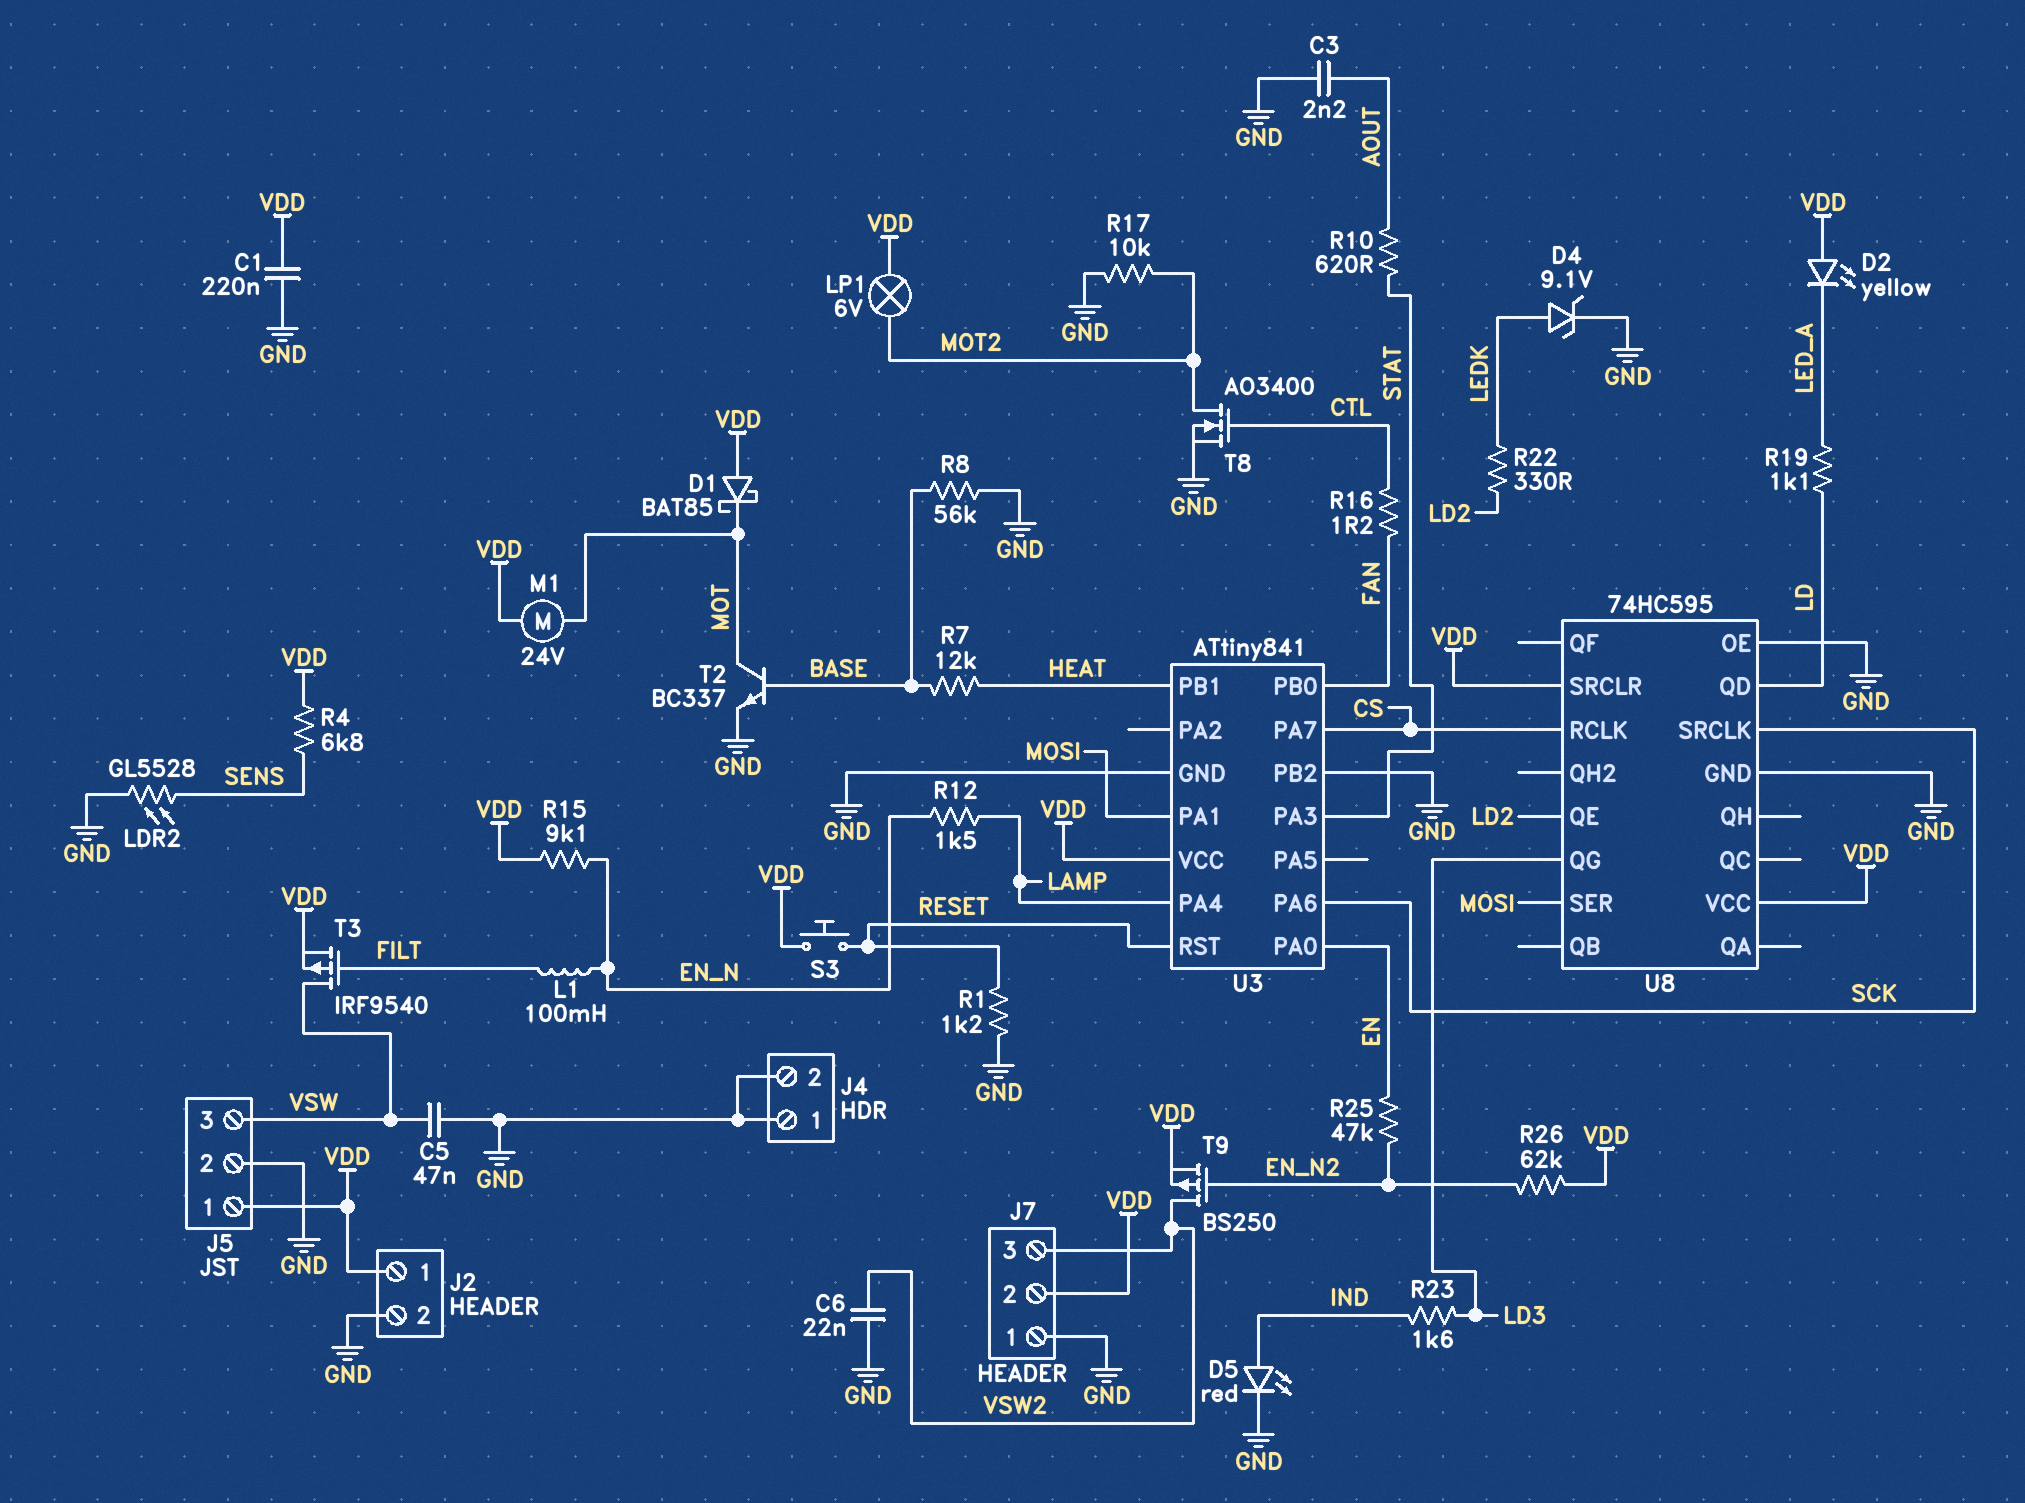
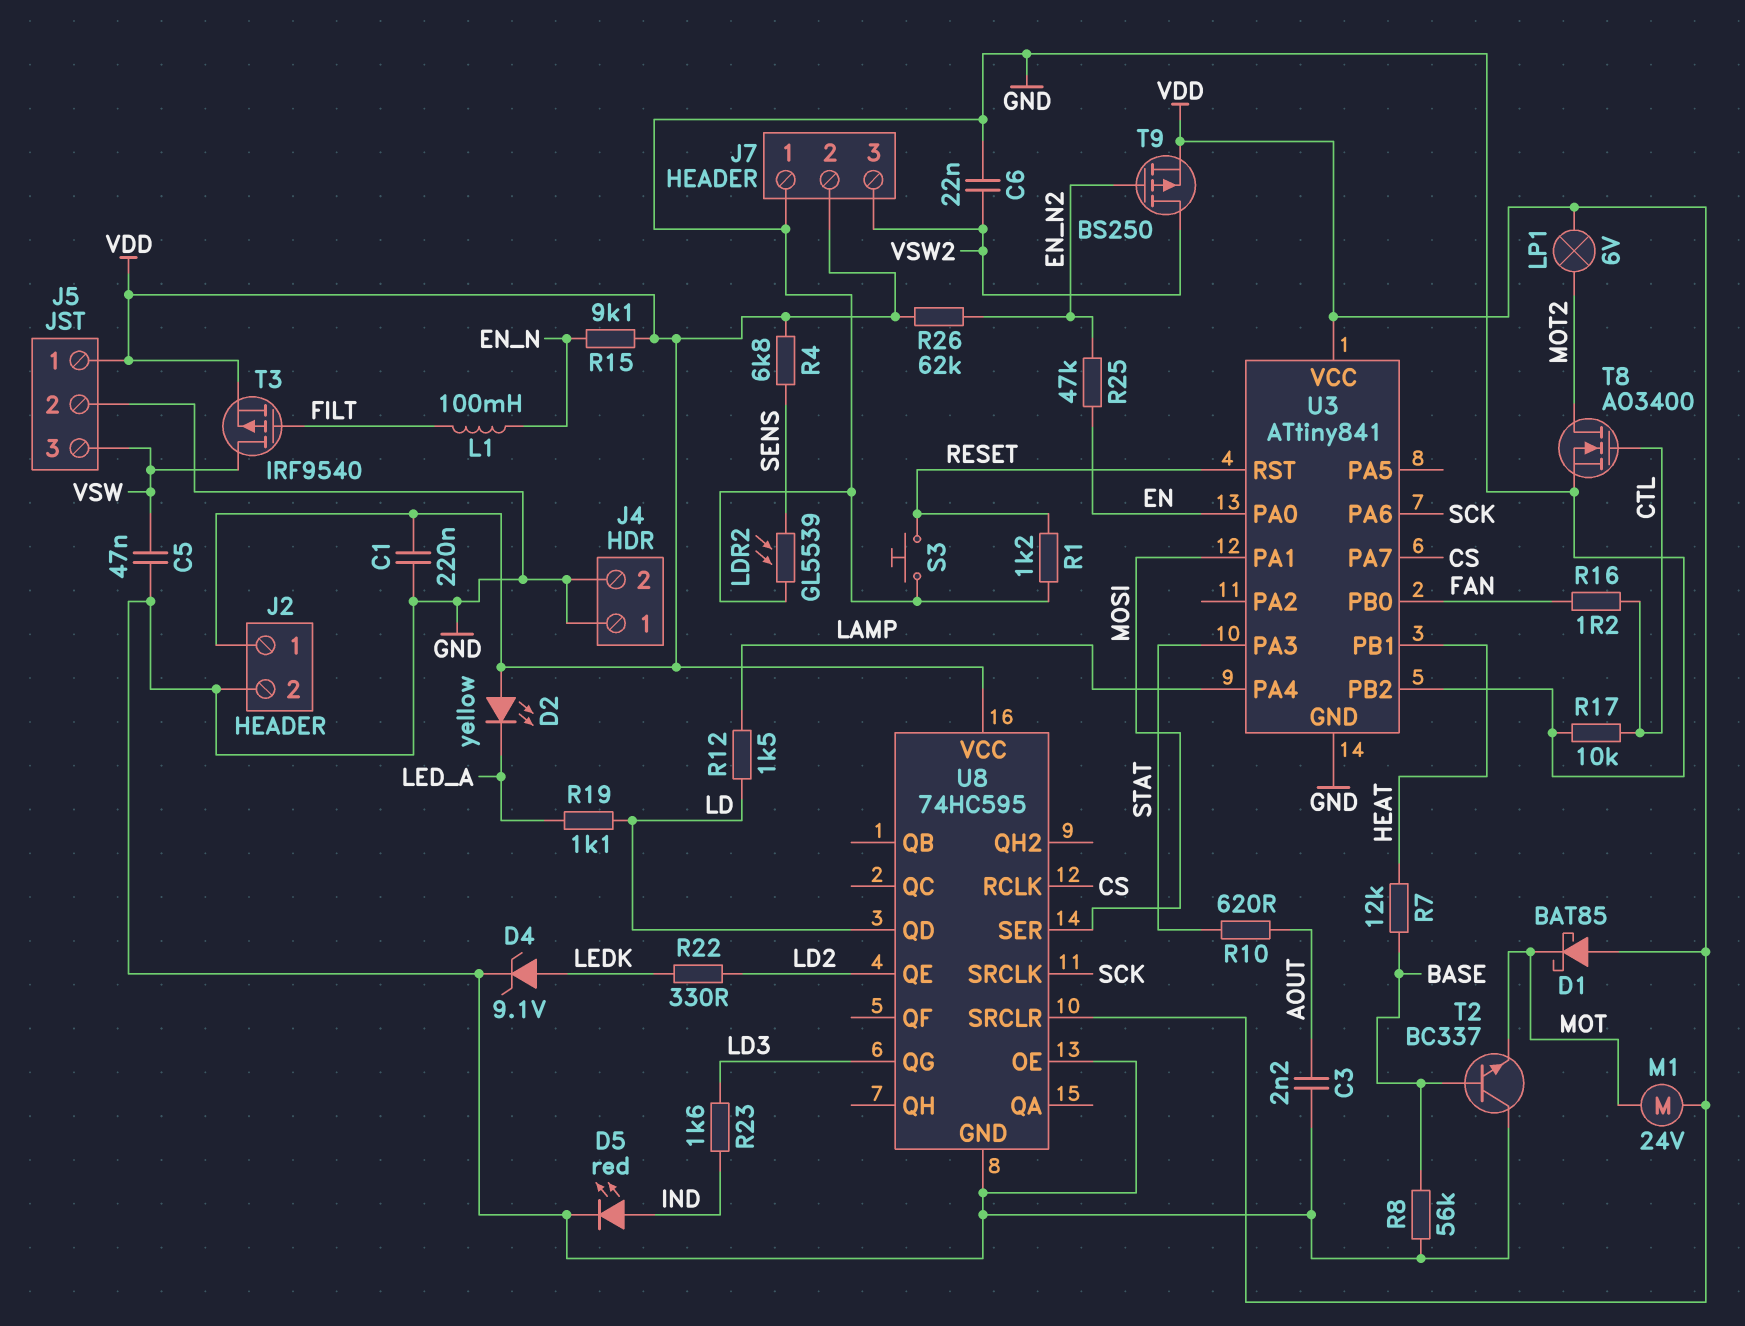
LDR2: GL5528 (GND, SENS) -> GL5539 (GND, SENS)
R12: 1.5k (EN_N, LAMP) -> 1.5k (LAMP, LD)
R17: 10k (GND, MOT2) -> 10k (CTL, GND)
S3: button (RESET, VDD) -> button (GND, RESET)
T2: NPN BC337 (B BASE, C MOT, E GND) -> NPN BC337 (B BASE, C GND, E MOT)

